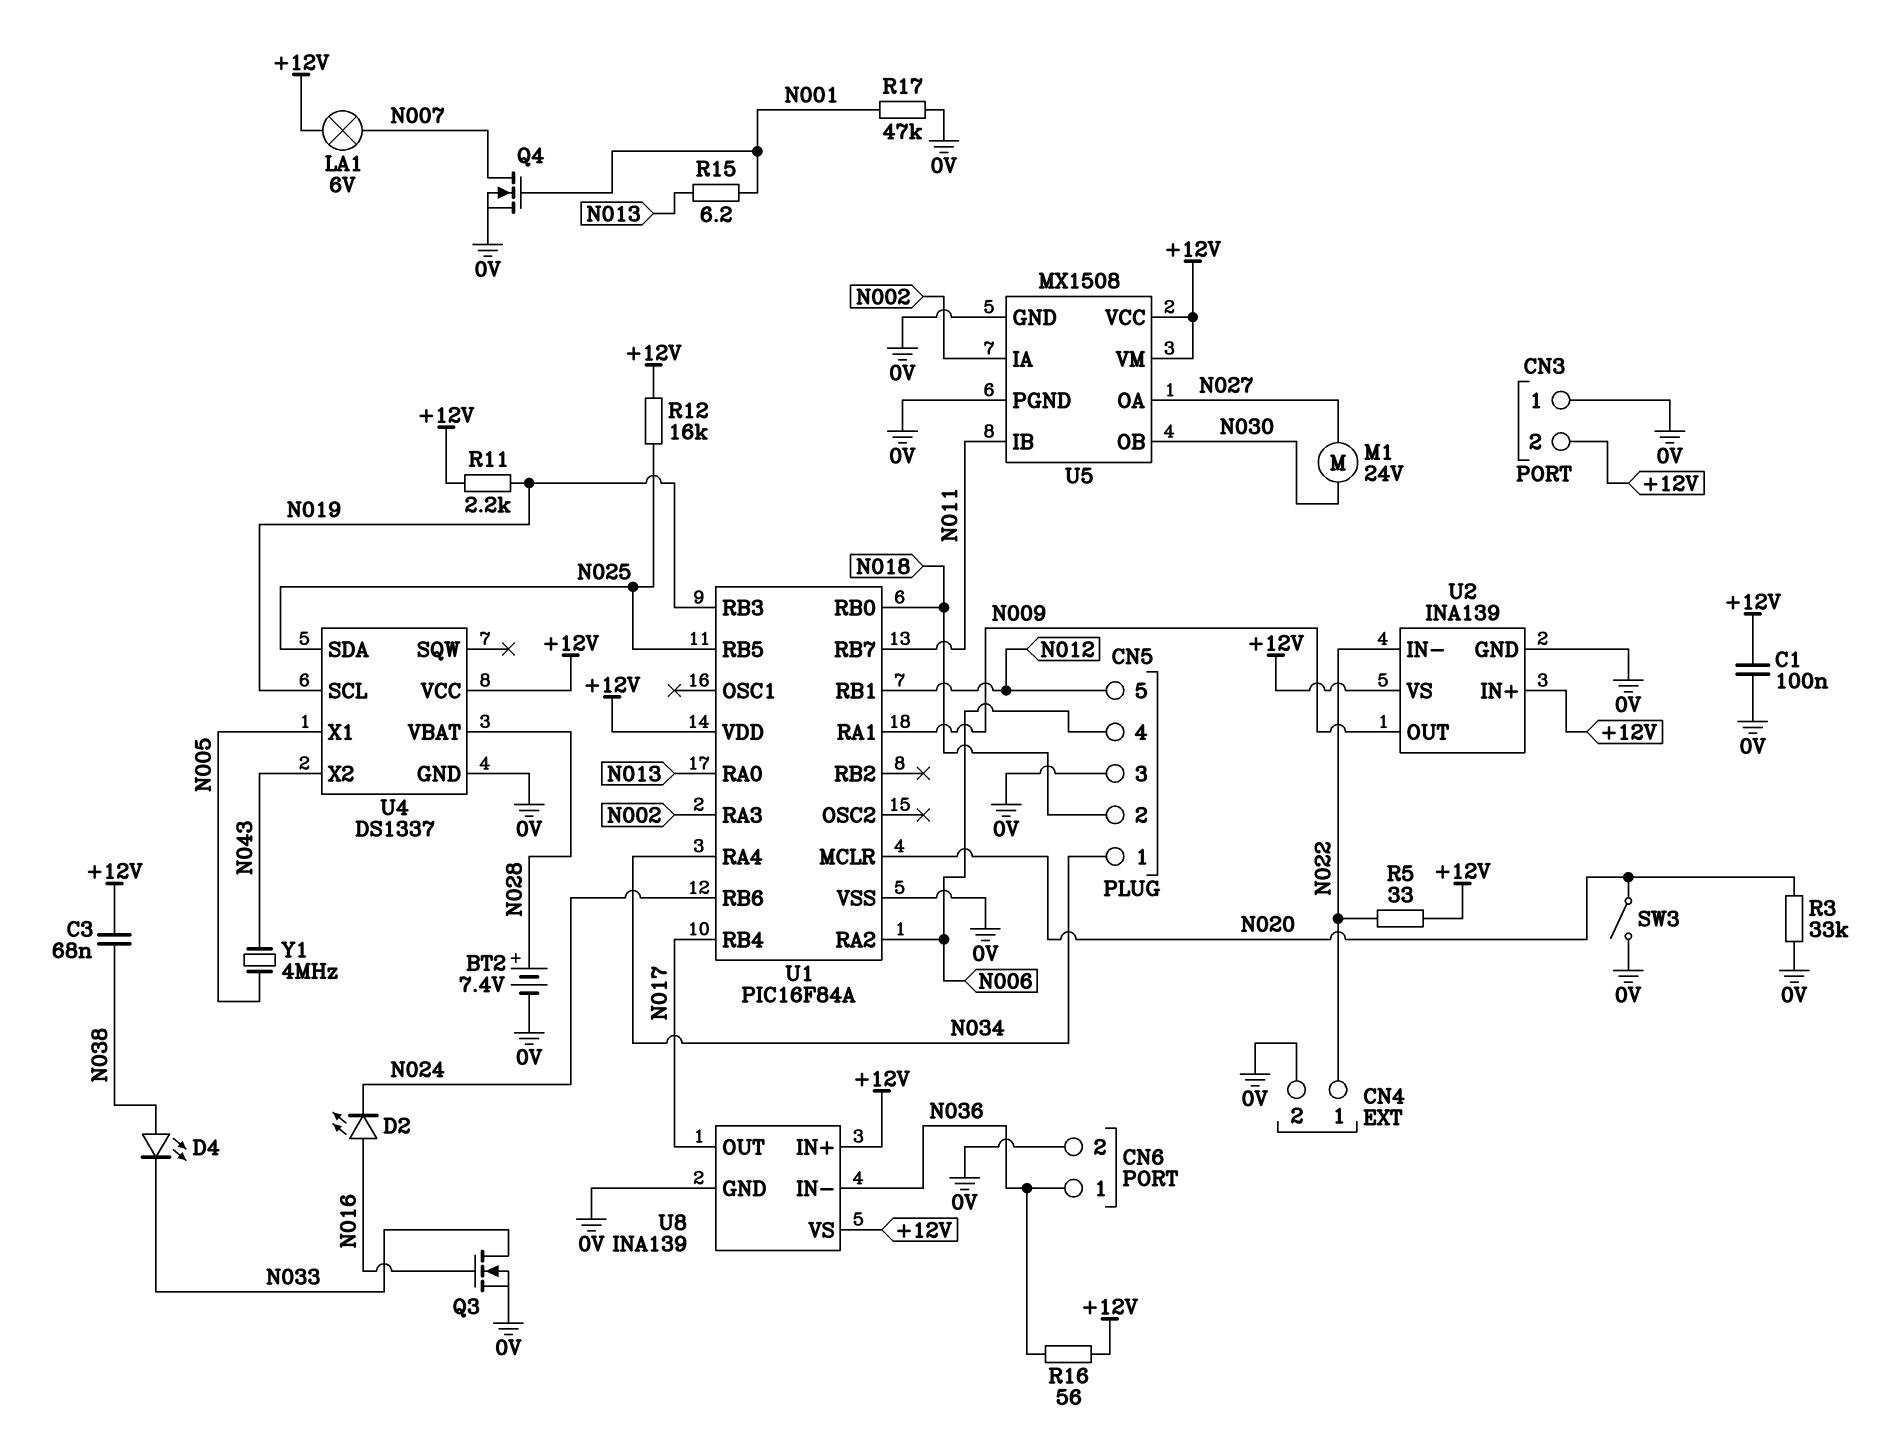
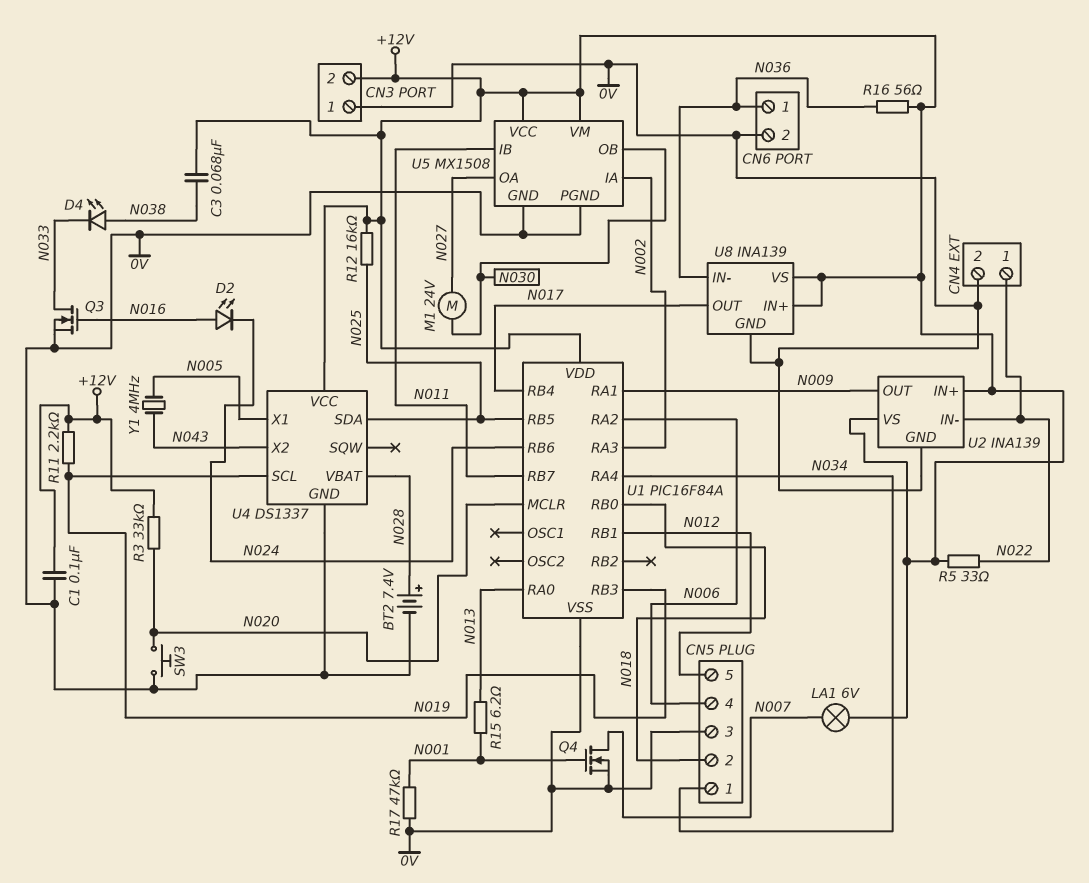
R3: 33k (0V, N020) -> 33k (+12V, N020)
SW3: switch (0V, N020) -> button (0V, N020)

